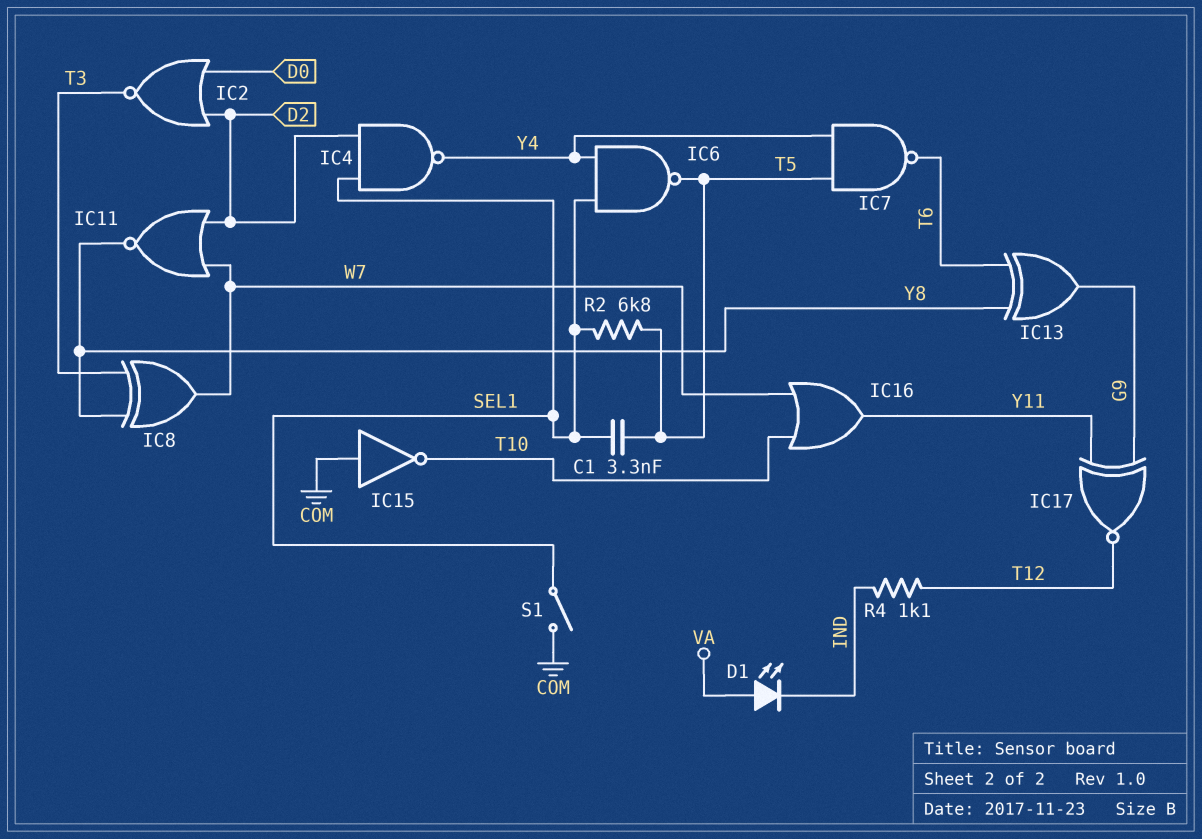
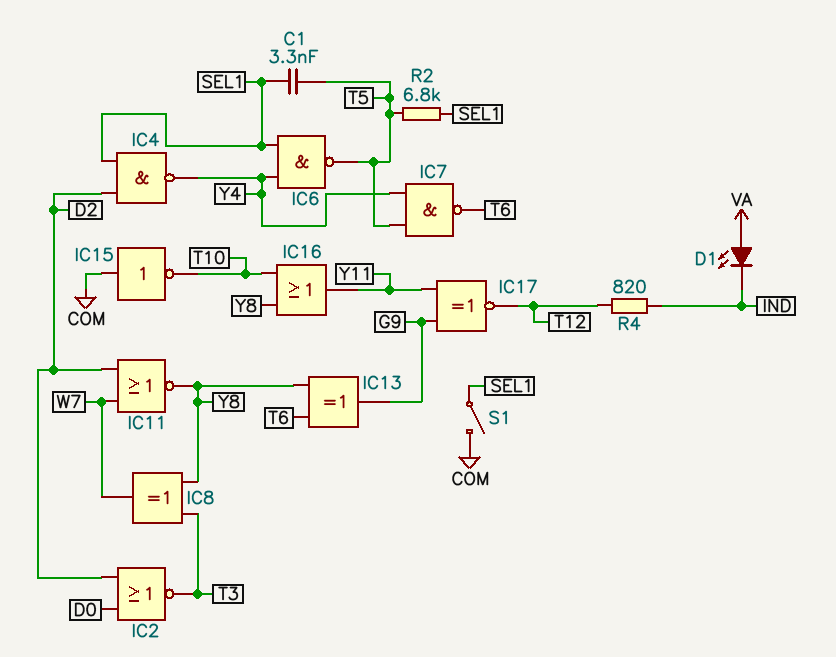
IC16: OR (in T10, in W7, out Y11) -> OR (in T10, in Y8, out Y11)
R4: 1.1k (IND, T12) -> 820 (IND, T12)

